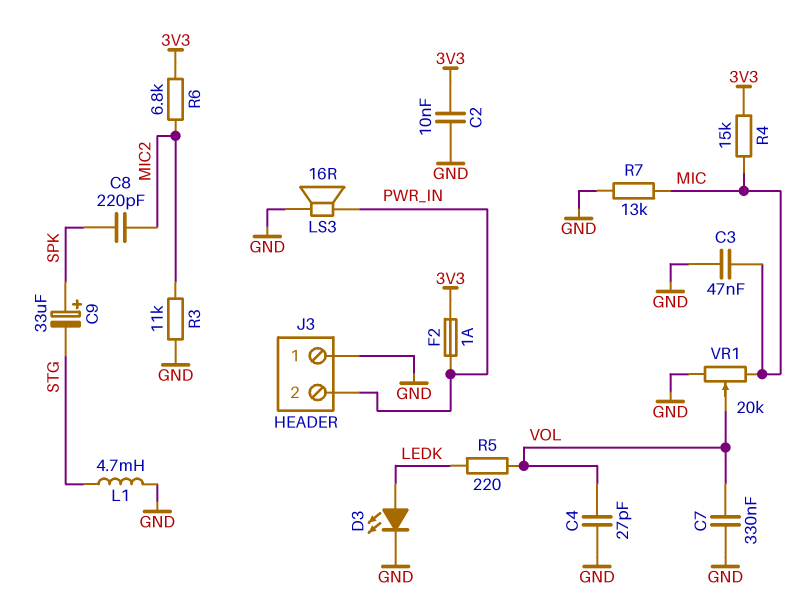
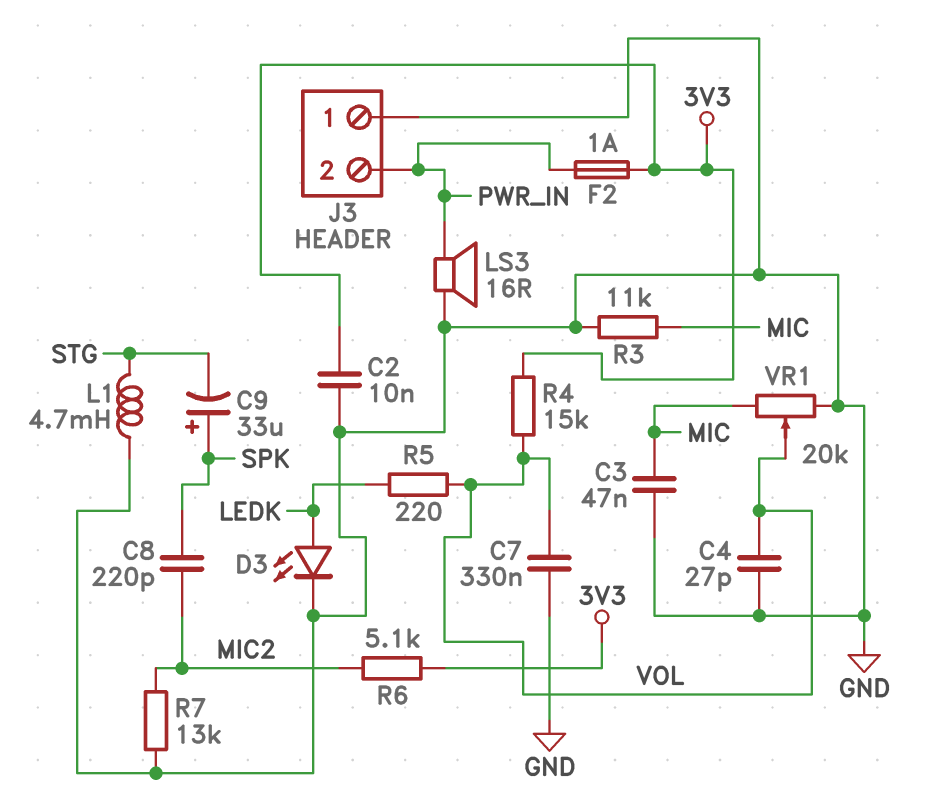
R3: 11k (GND, MIC2) -> 11k (GND, MIC)
R4: 15k (3V3, MIC) -> 15k (3V3, VOL)
R6: 6.8k (3V3, MIC2) -> 5.1k (3V3, MIC2)
R7: 13k (GND, MIC) -> 13k (GND, MIC2)

